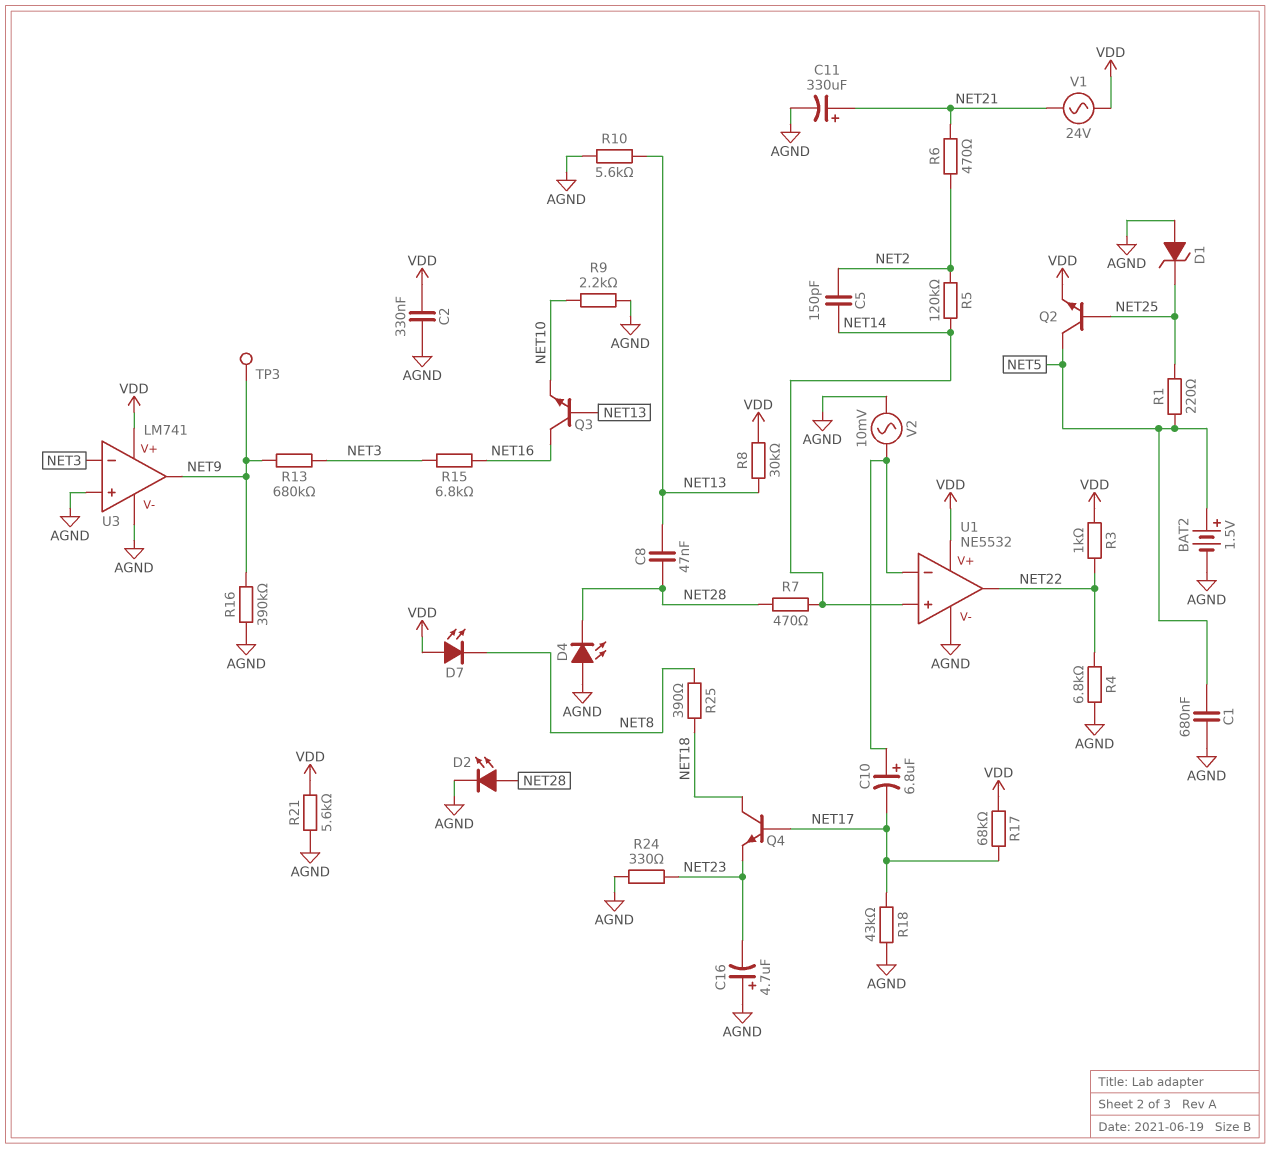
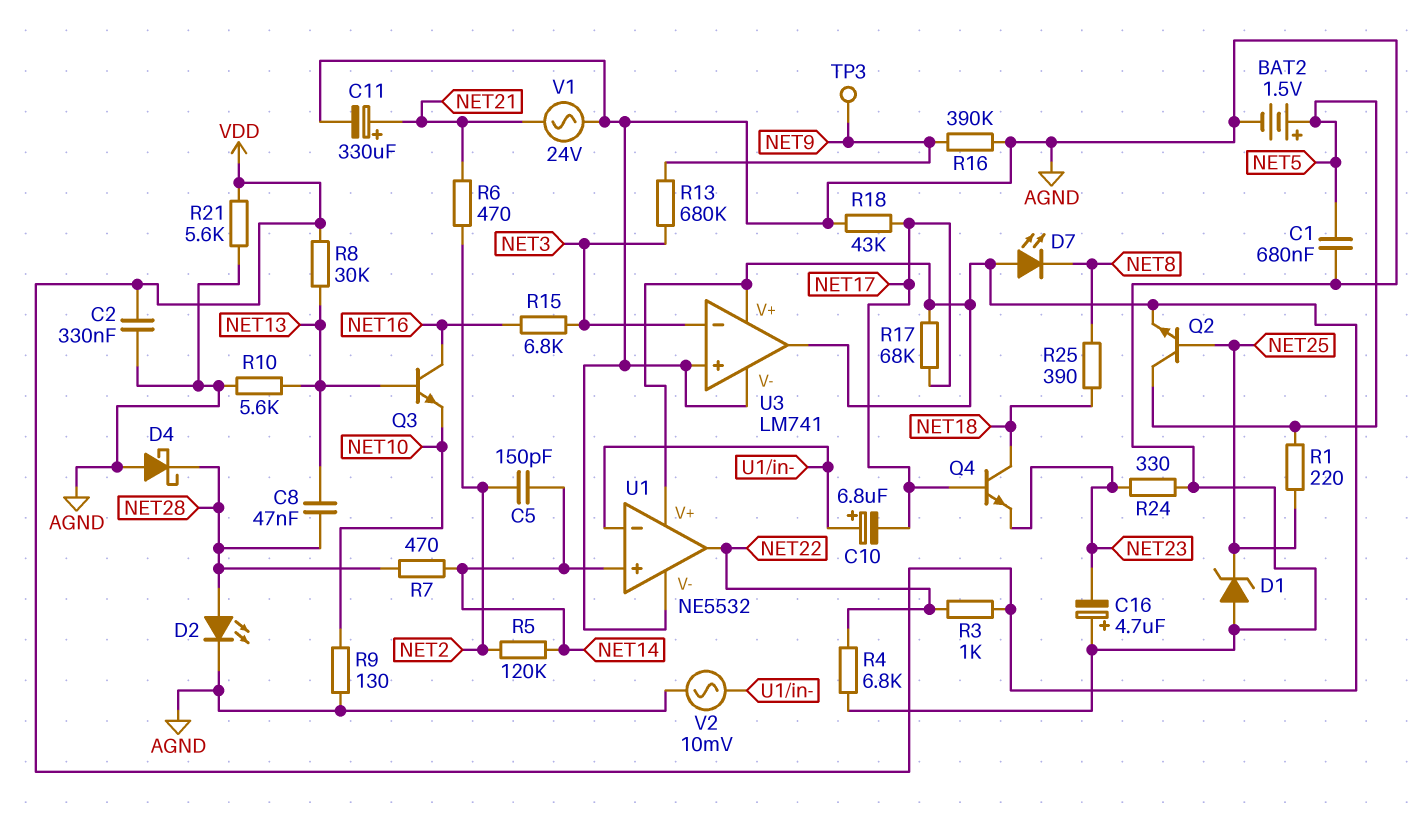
D4: LED (A AGND, K NET28) -> schottky (A AGND, K NET28)
R9: 2.2k (AGND, NET10) -> 130 (AGND, NET10)
U3 pin out: NET9 -> VDD
V1: AC 24V (NET21, VDD) -> AC 24V (AGND, NET21)

